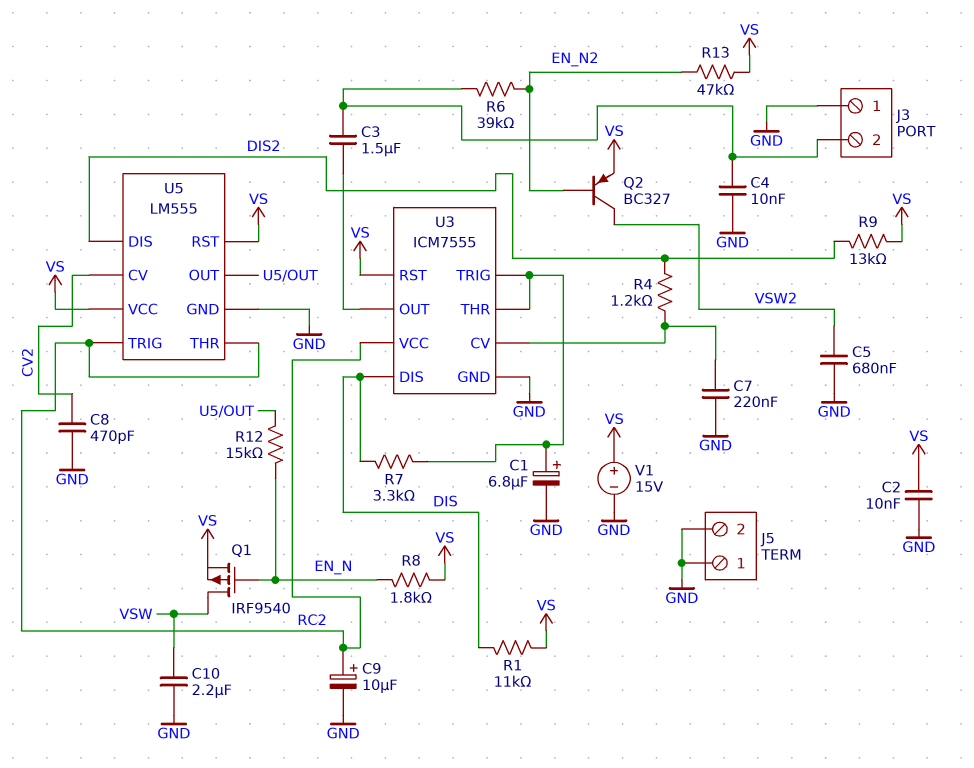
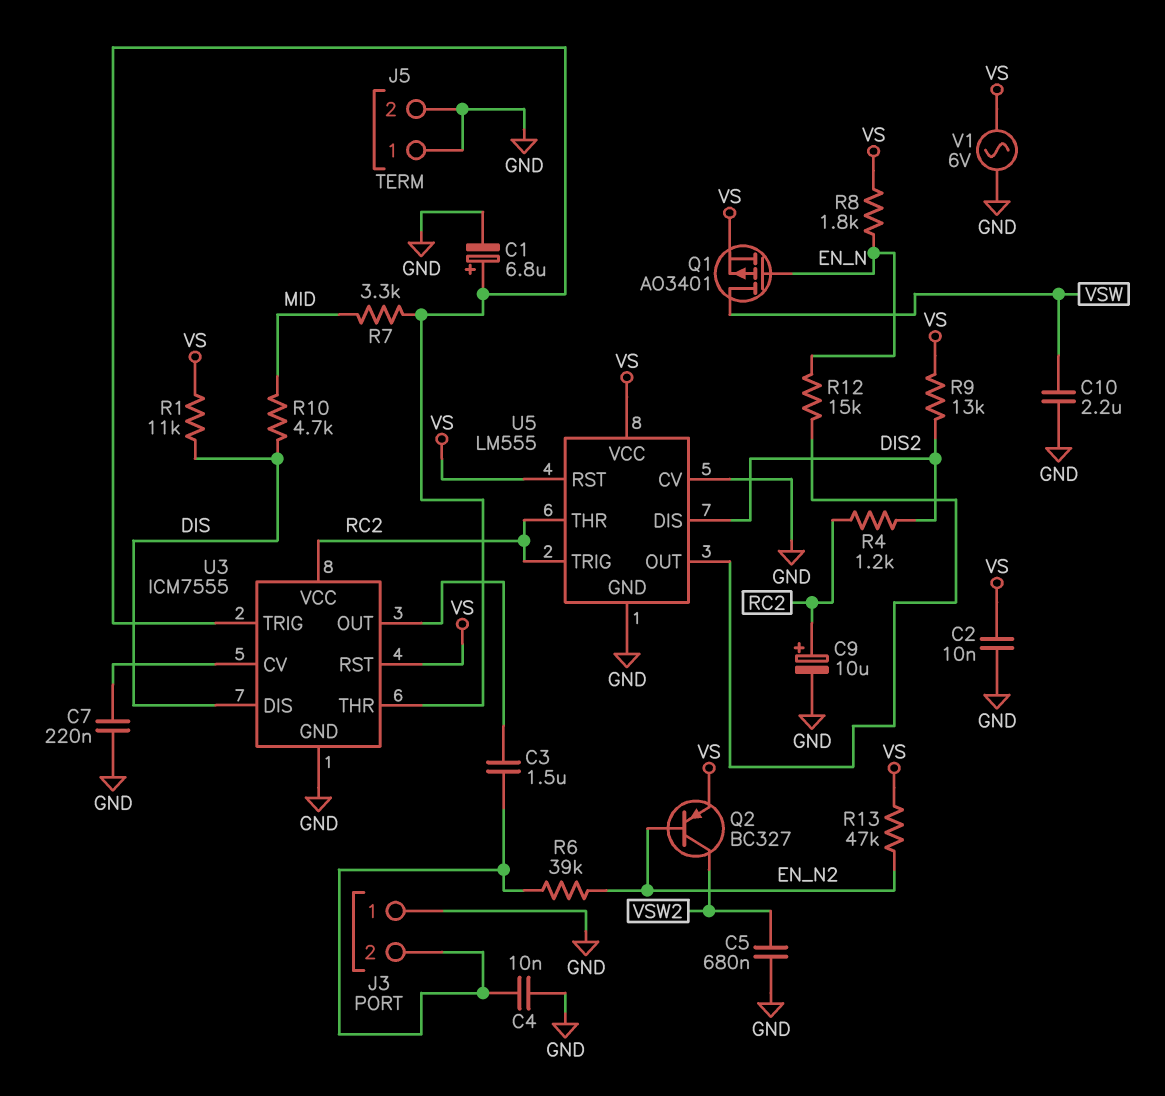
C8: 470pF (CV2, GND) -> none
Q1: PMOS IRF9540 (G EN_N, D VSW, S VS) -> PMOS AO3401 (G EN_N, D VSW, S VS)
R4: 1.2k (DIS2, U3/CV) -> 1.2k (DIS2, RC2)
R7: 3.3k (DIS, U3/THR) -> 3.3k (MID, U3/THR)
R10: none -> 4.7k (DIS, MID)
U5 pin CV: CV2 -> GND
V1: 15V (plus VS, minus GND) -> AC 6V (GND, VS)

